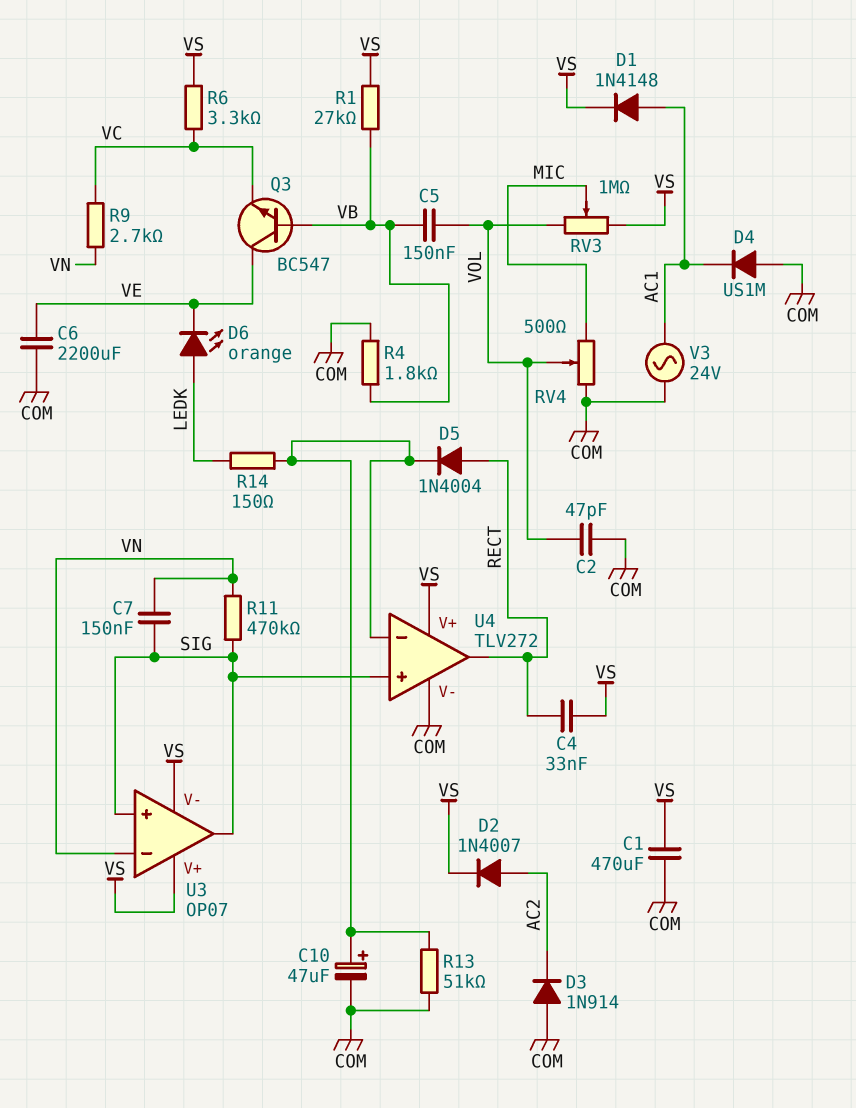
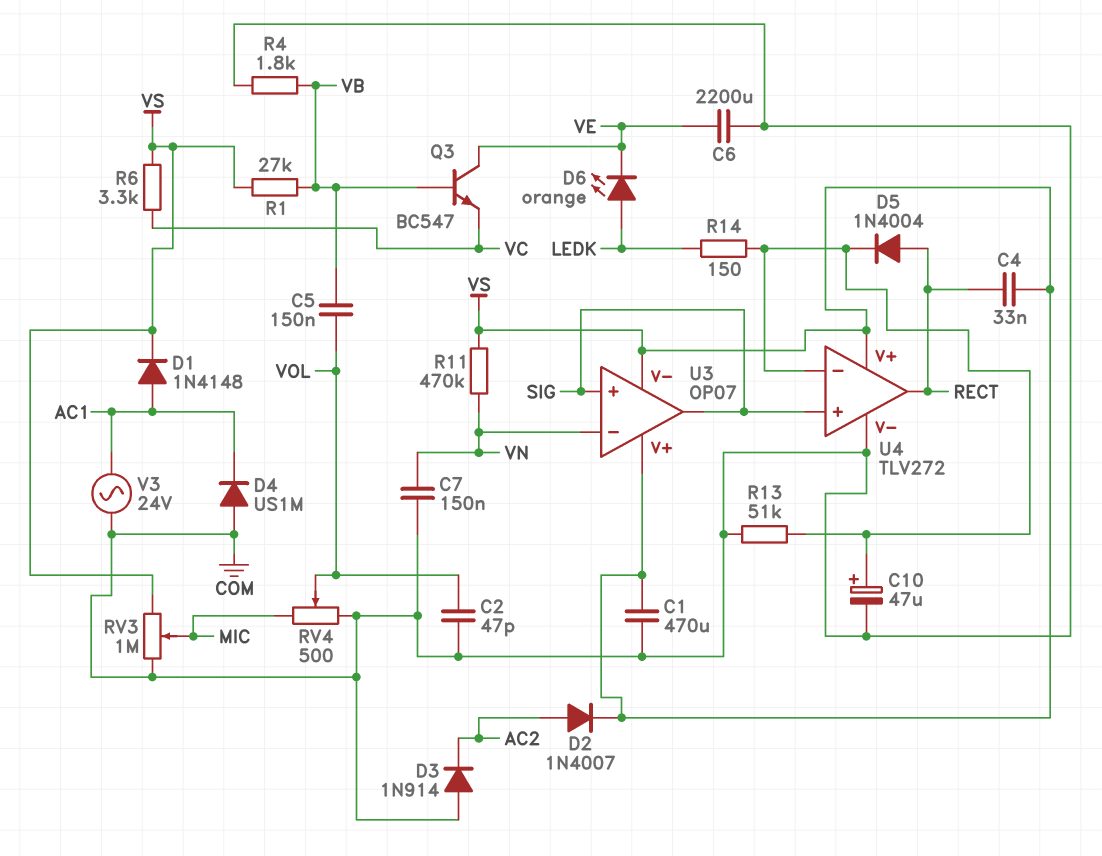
C7: 150nF (SIG, VN) -> 150nF (COM, VN)
R9: 2.7k (VC, VN) -> none
R11: 470k (SIG, VN) -> 470k (VN, VS)
RV3: 1M (VOL, VS, wiper MIC) -> 1M (COM, VS, wiper MIC)

